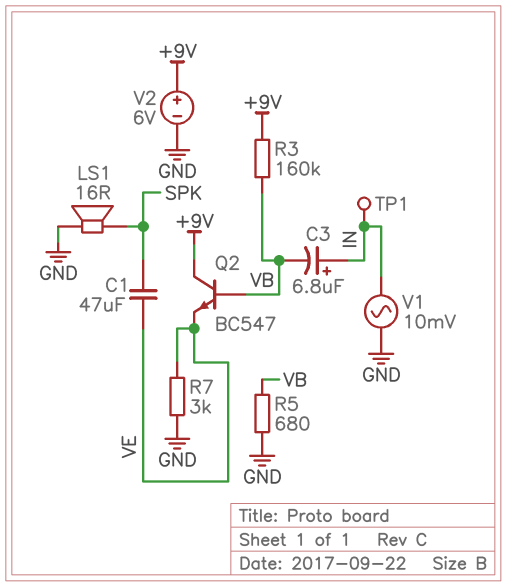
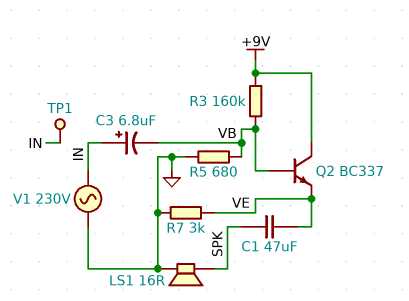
Q2: NPN BC547 (B VB, C +9V, E VE) -> NPN BC337 (B VB, C +9V, E VE)
V1: AC 10mV (GND, IN) -> AC 230V (GND, IN)
V2: 6V (plus +9V, minus GND) -> none

